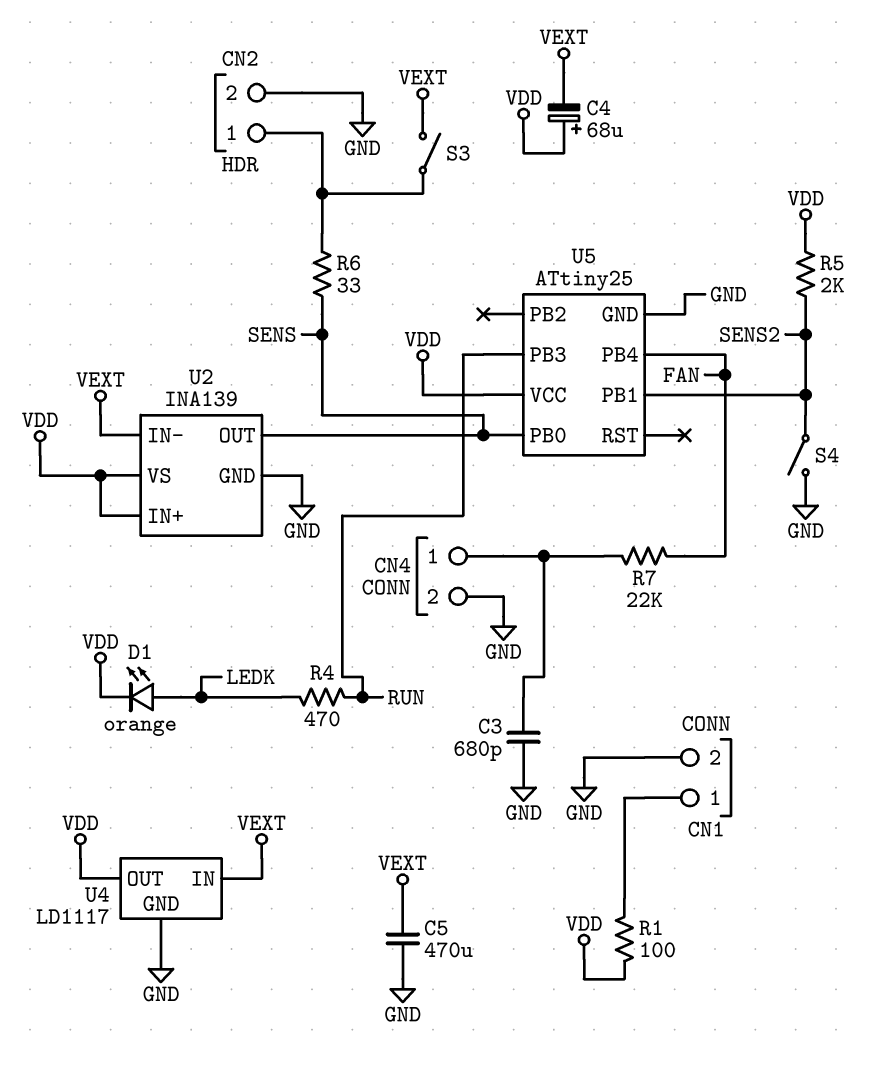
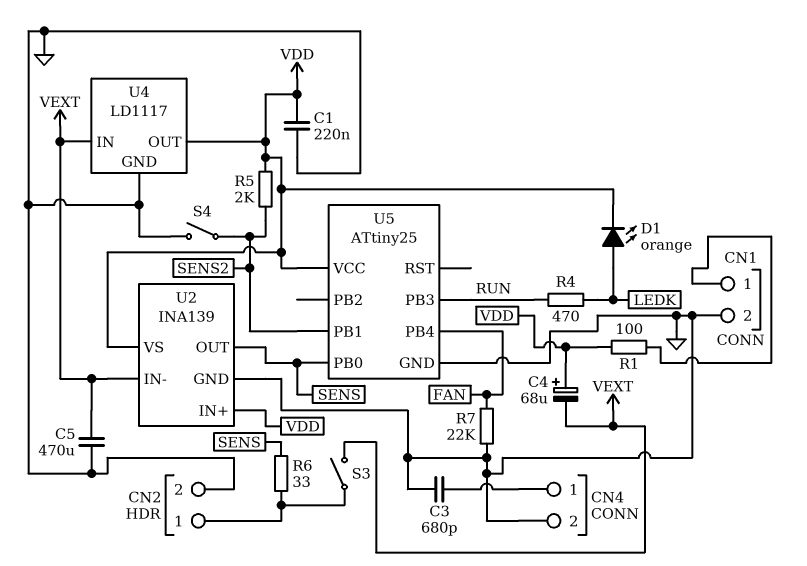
C1: none -> 220nF (GND, VDD)
R7: 22k (CN4/1, FAN) -> 22k (FAN, GND)

